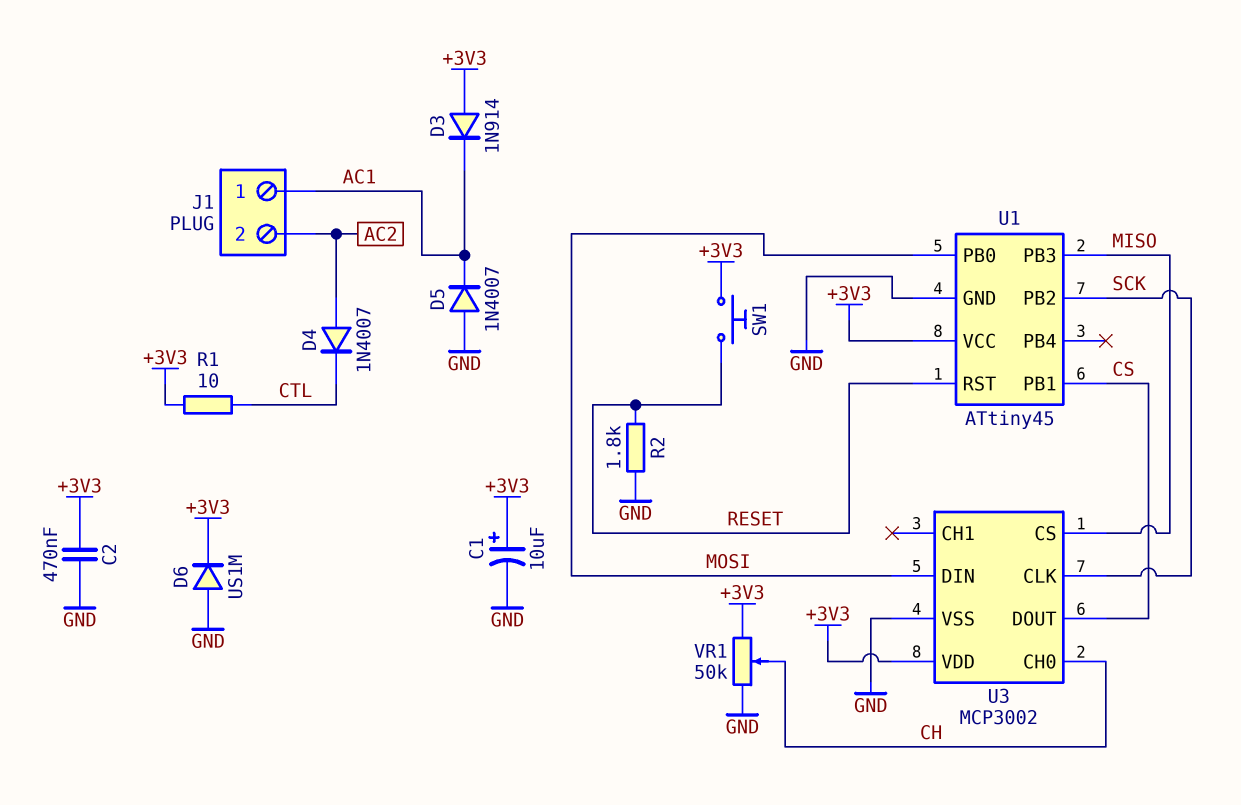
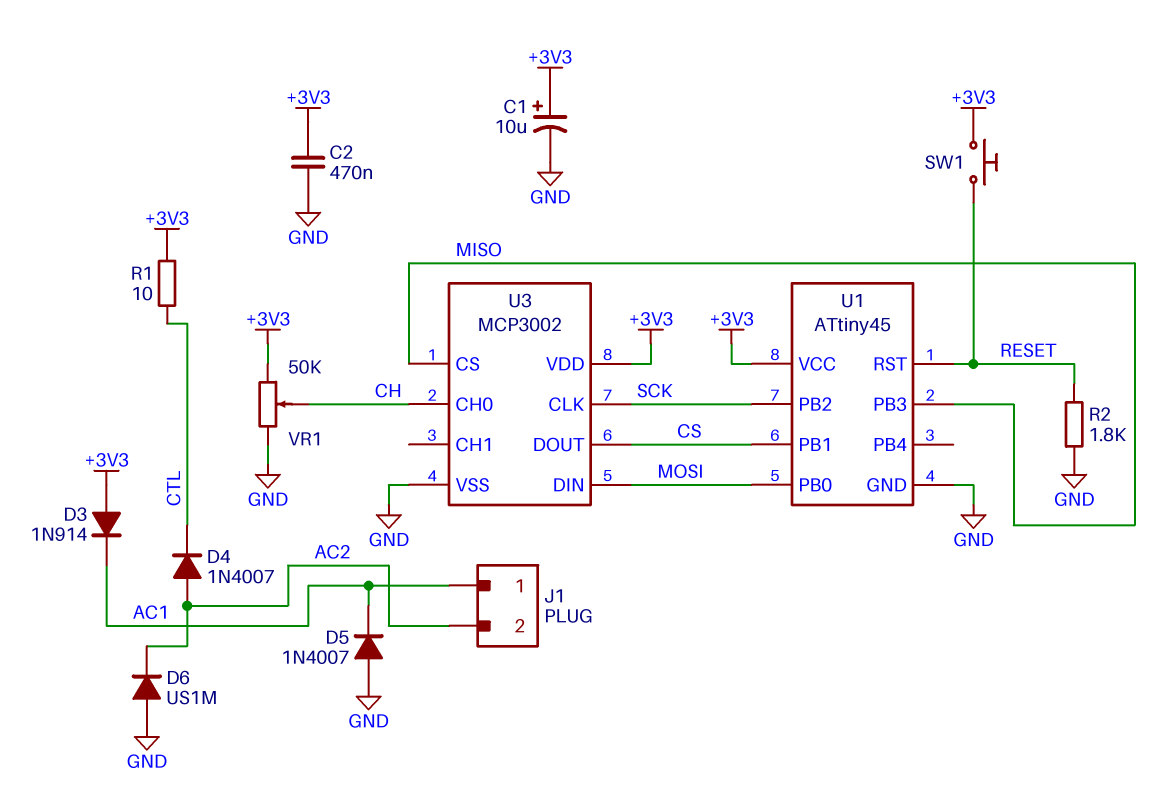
D6: diode US1M (A GND, K +3V3) -> diode US1M (A GND, K AC2)

